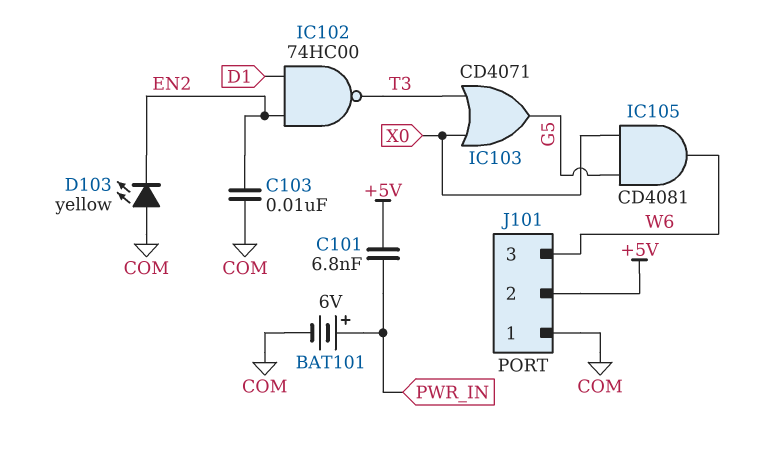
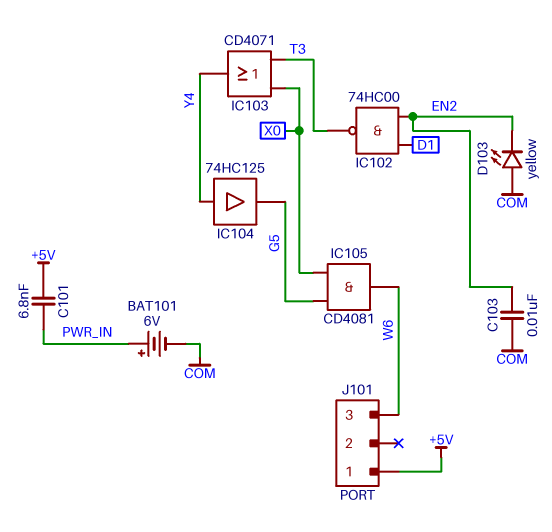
IC103: OR CD4071 (in T3, in X0, out G5) -> OR CD4071 (in T3, in X0, out Y4)
IC104: none -> buffer 74HC125 (in Y4, out G5)
J101 pin 1: COM -> +5V
J101 pin 2: +5V -> none

